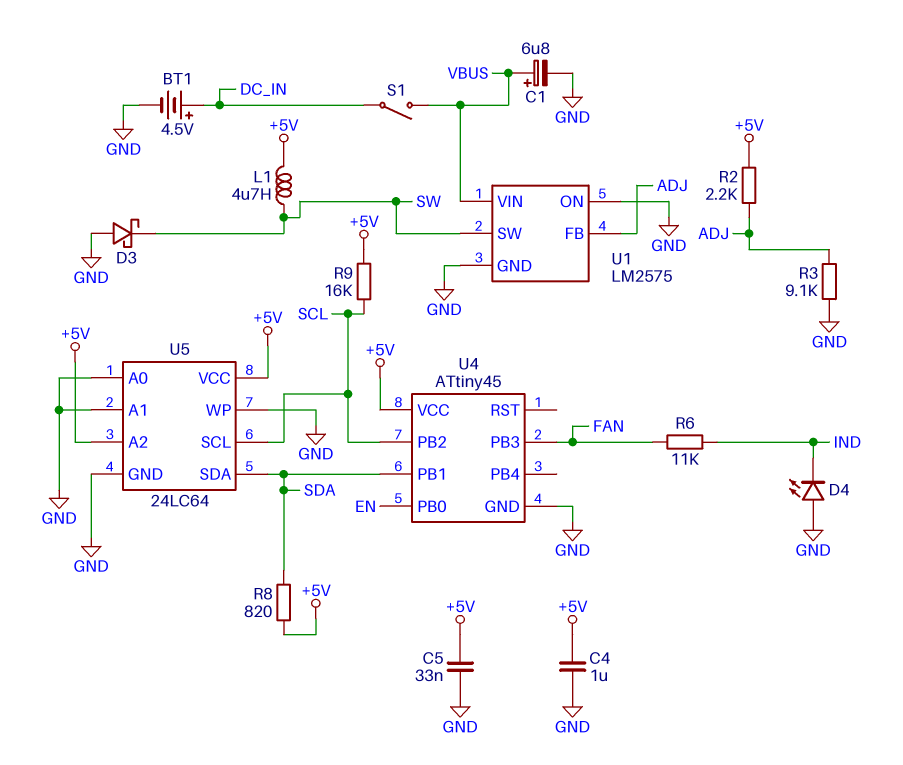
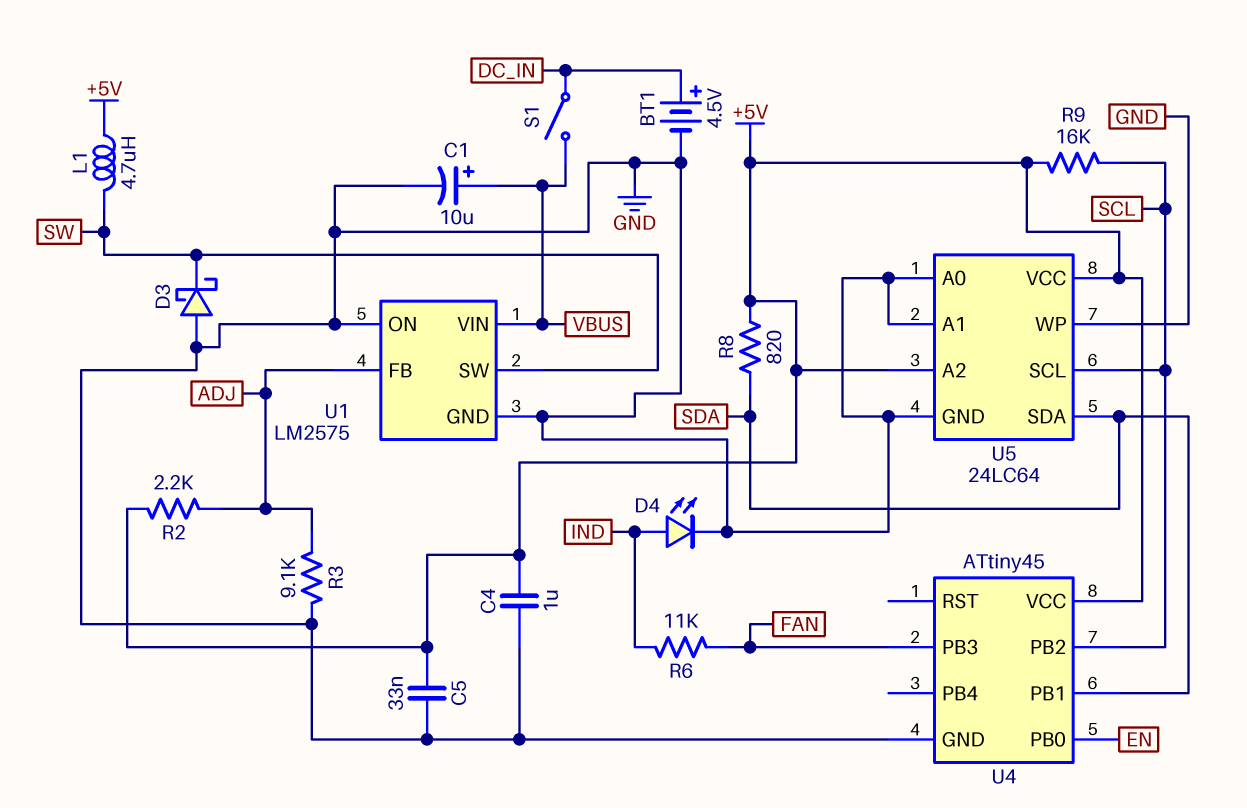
C1: 6.8uF (plus VBUS, minus GND) -> 10uF (plus VBUS, minus GND)
D4: LED (A GND, K IND) -> LED (A IND, K GND)

